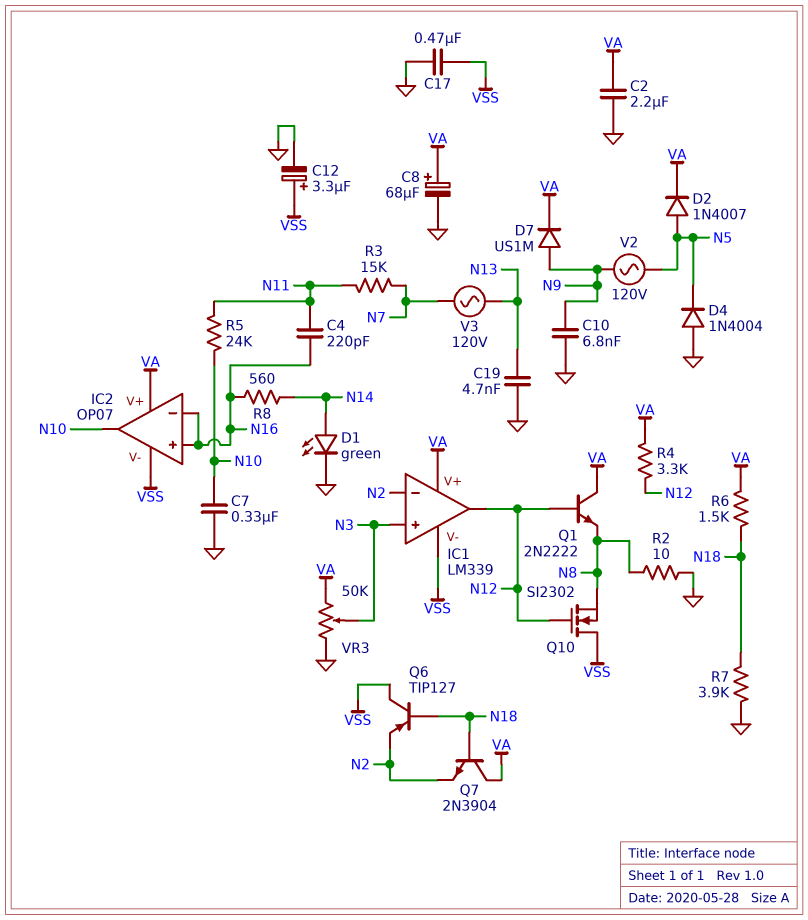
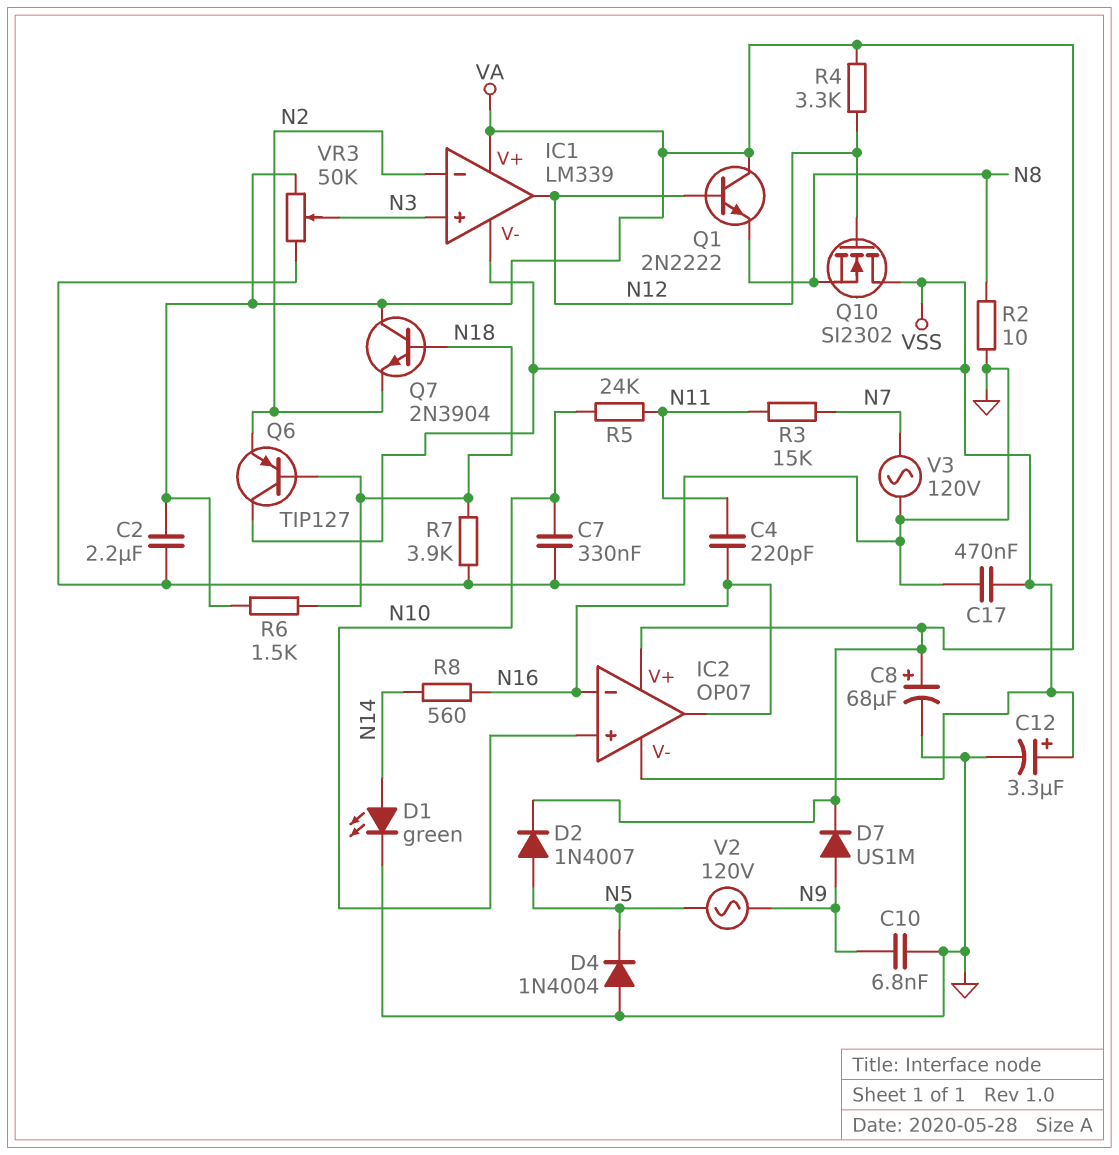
C19: 4.7nF (GND, N13) -> none
IC2 pin in+: N16 -> N10
IC2 pin out: N10 -> N16
V3: AC 120V (N7, N13) -> AC 120V (GND, N7)

